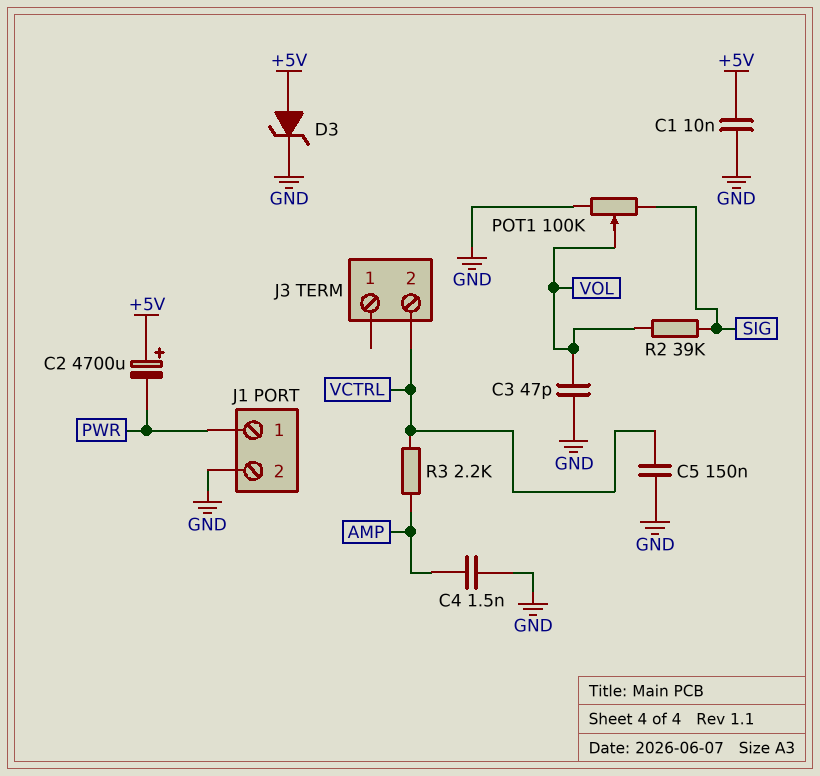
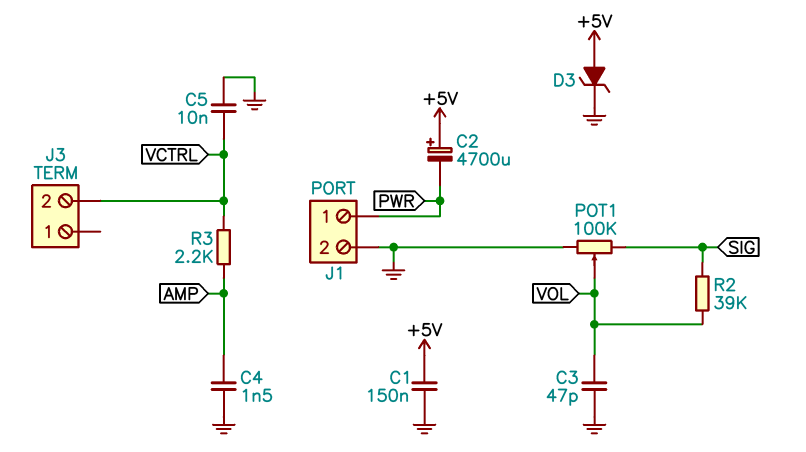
C1: 10nF (+5V, GND) -> 150nF (+5V, GND)
C5: 150nF (GND, VCTRL) -> 10nF (GND, VCTRL)

